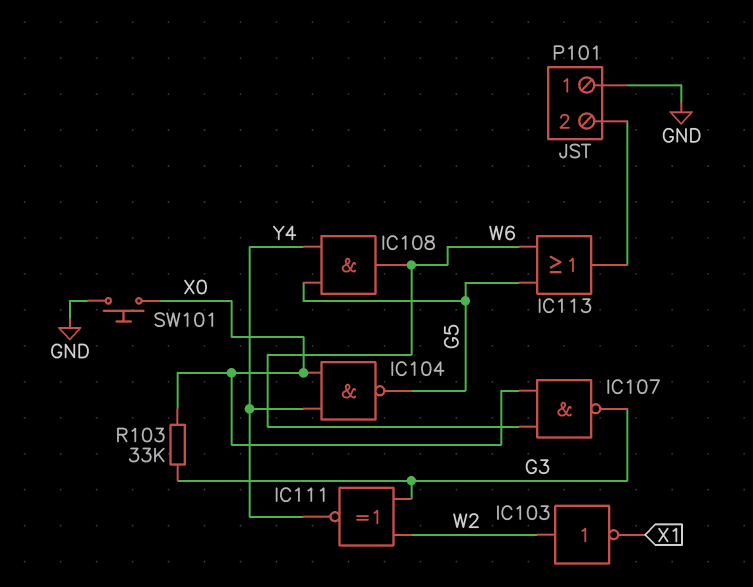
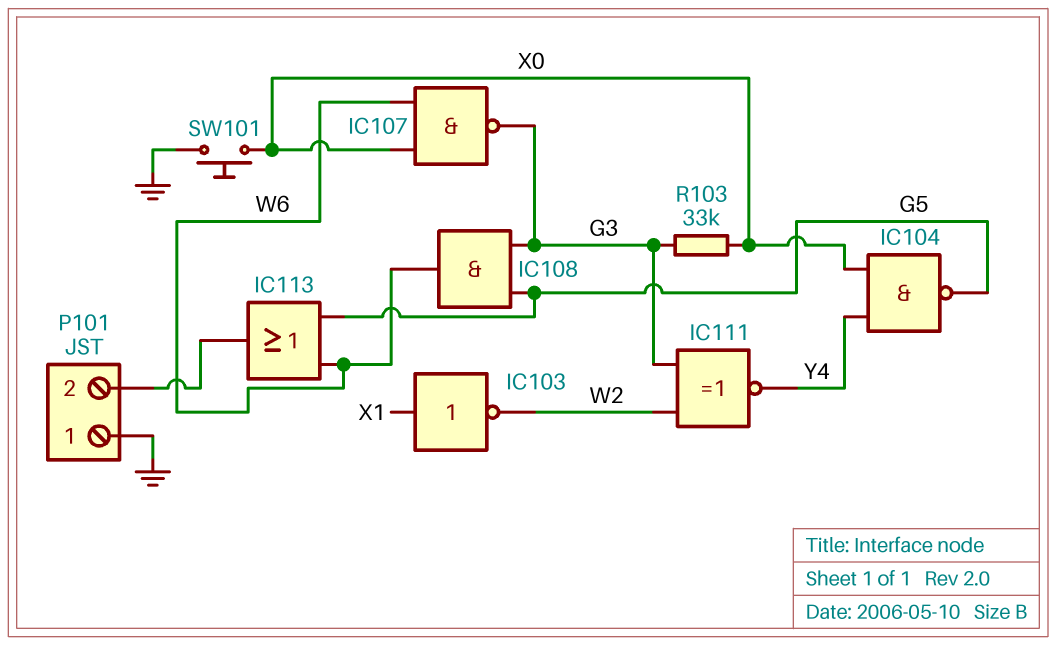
IC103: NOT (in W2, out X1) -> NOT (in X1, out W2)
IC108: AND (in G5, in Y4, out W6) -> AND (in G3, in G5, out W6)

